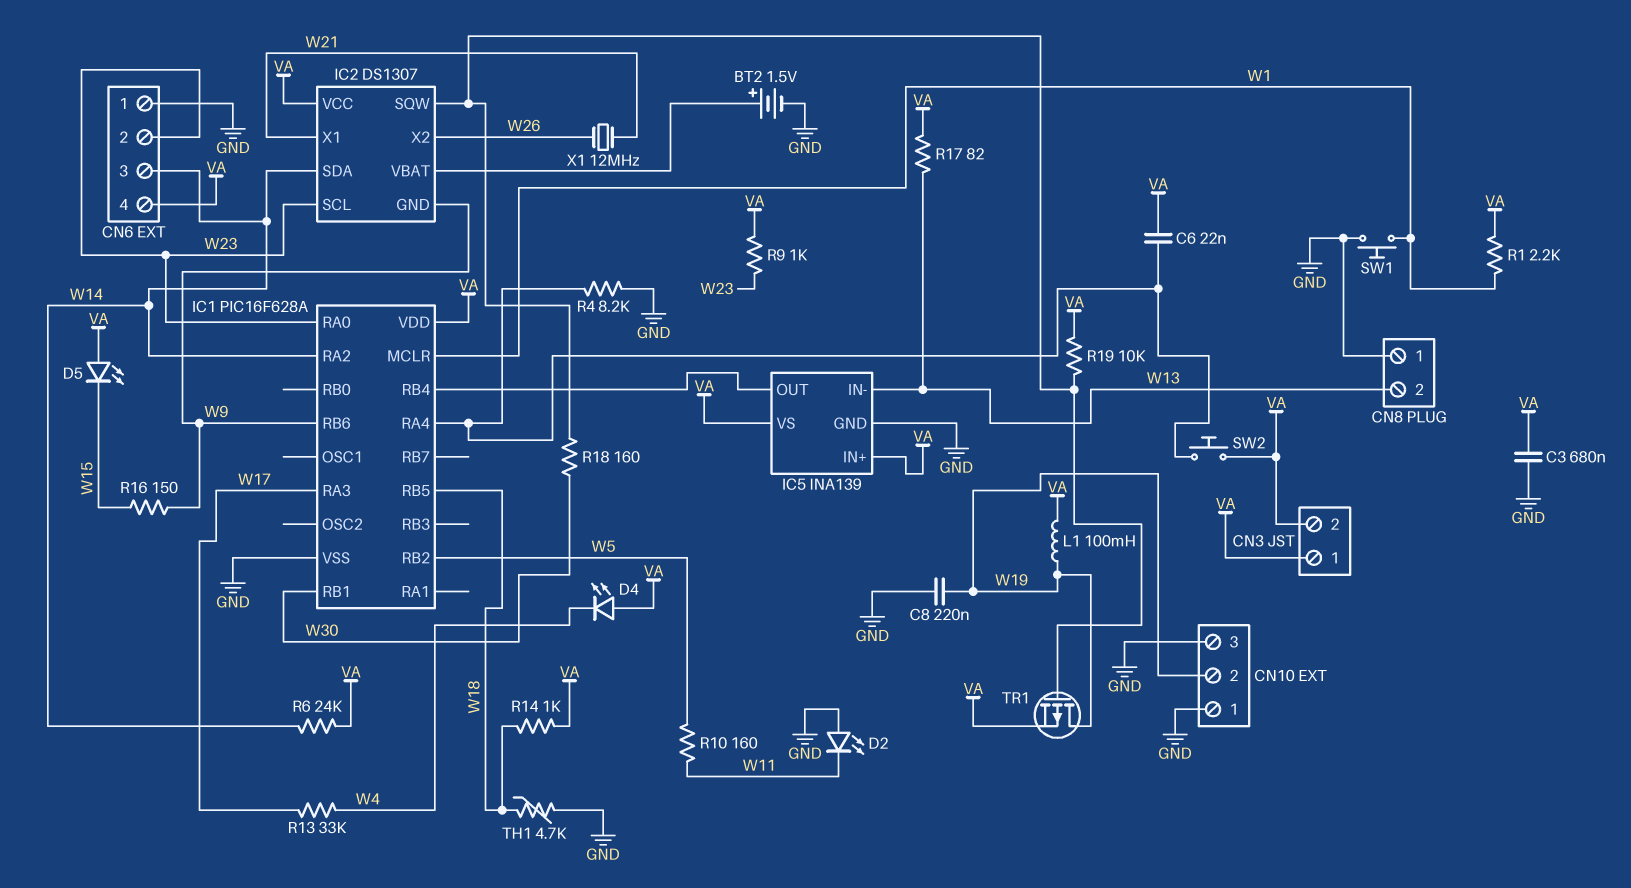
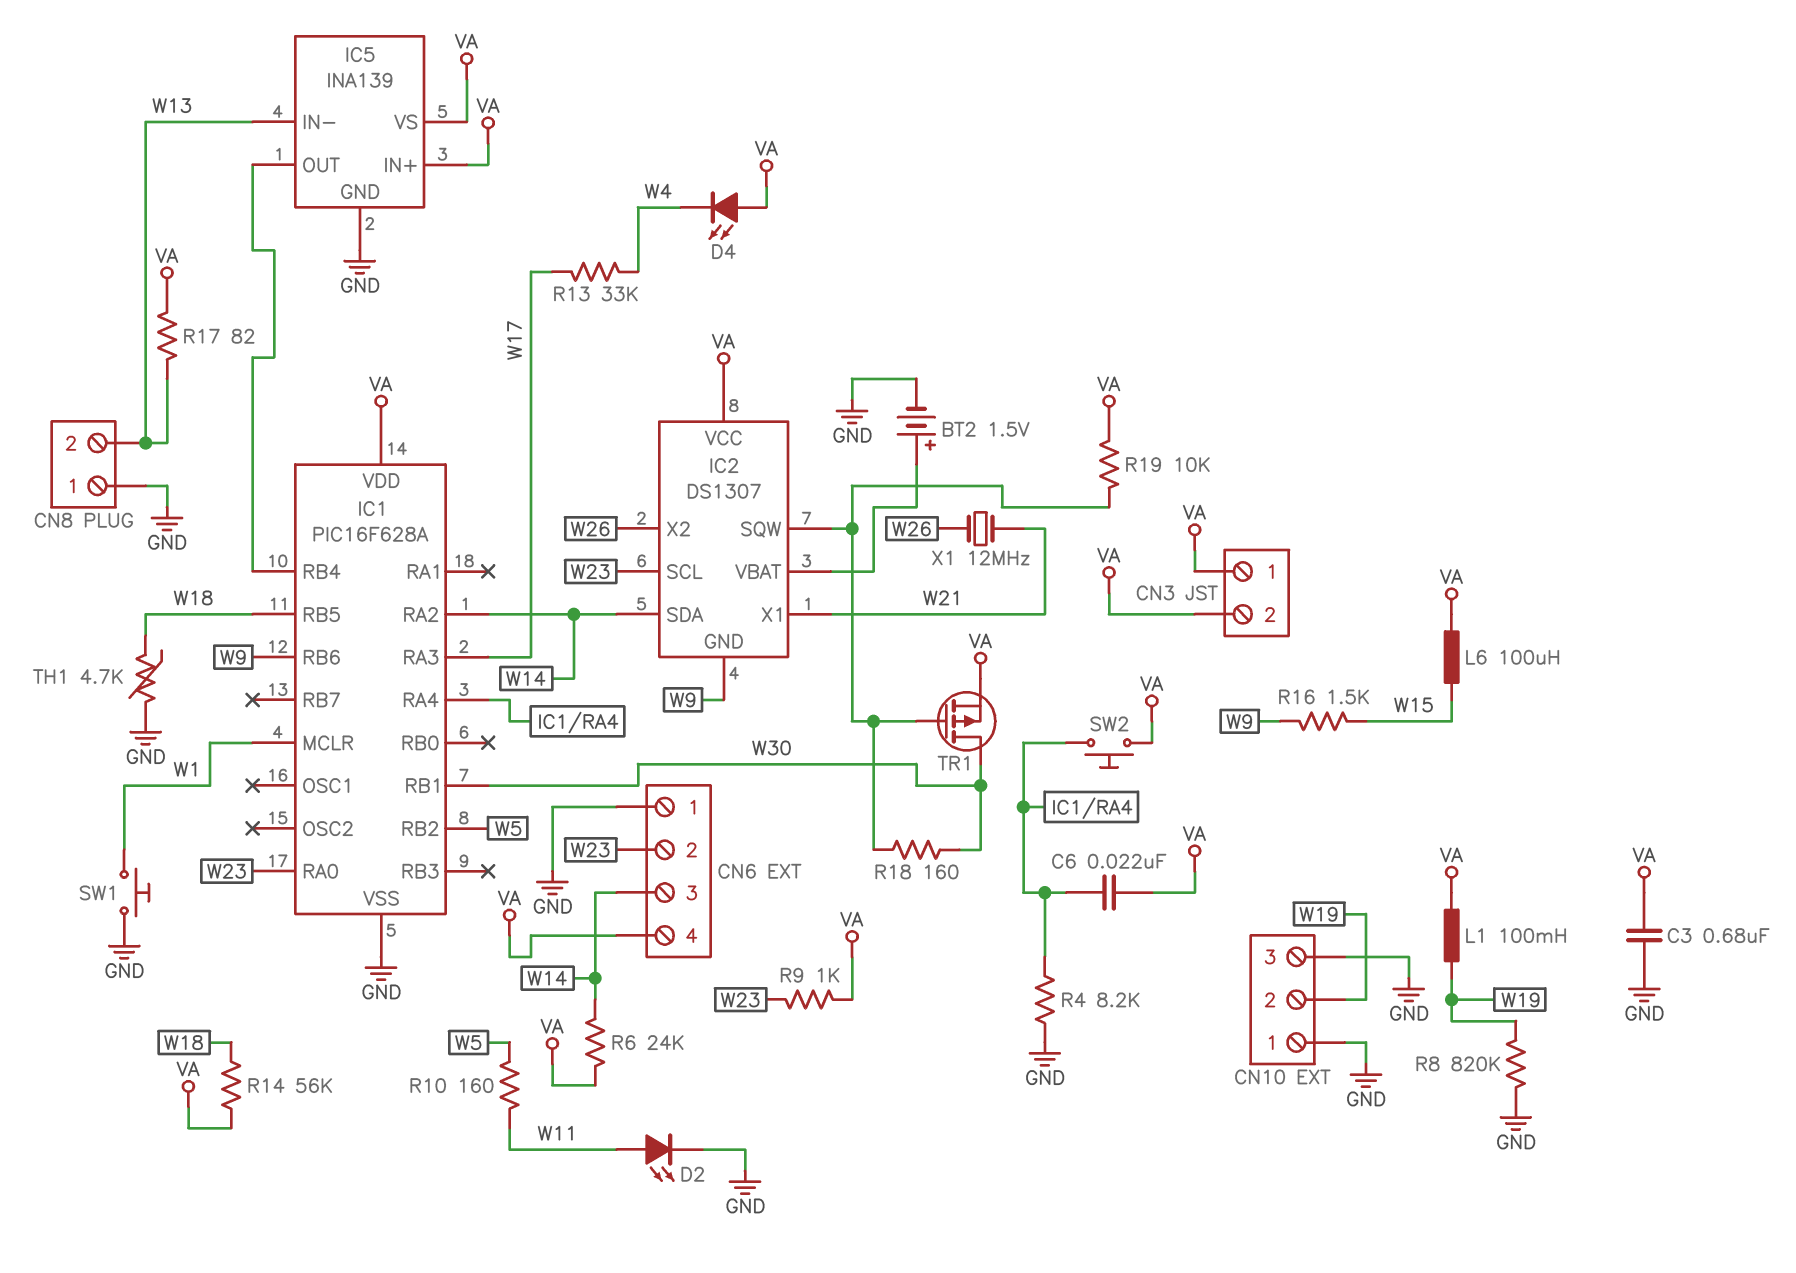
C8: 220nF (GND, W19) -> none
D2: LED (A GND, K W11) -> LED (A W11, K GND)
D5: LED (A VA, K W15) -> none
L6: none -> 100uH (VA, W15)
R1: 2.2k (VA, W1) -> none
R8: none -> 820k (GND, W19)
R14: 1k (VA, W18) -> 56k (VA, W18)
R16: 150 (W9, W15) -> 1.5k (W9, W15)
TR1: PMOS (G IC2/SQW, D W19, S VA) -> PMOS (G IC2/SQW, D W30, S VA)

